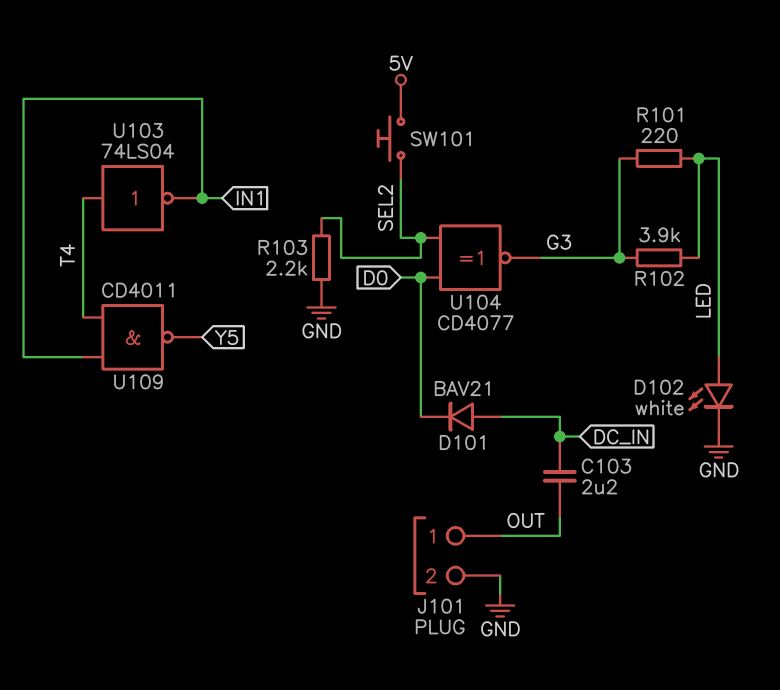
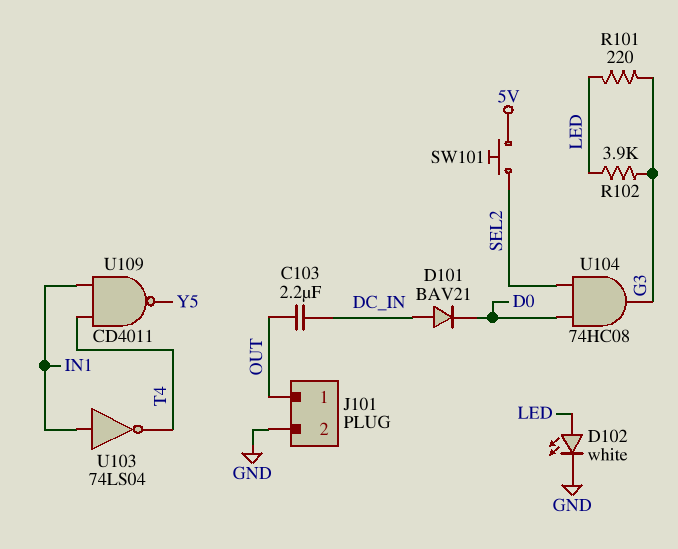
R103: 2.2k (GND, SEL2) -> none
U103: NOT 74LS04 (in T4, out IN1) -> NOT 74LS04 (in IN1, out T4)
U104: XNOR CD4077 (in D0, in SEL2, out G3) -> AND 74HC08 (in D0, in SEL2, out G3)

